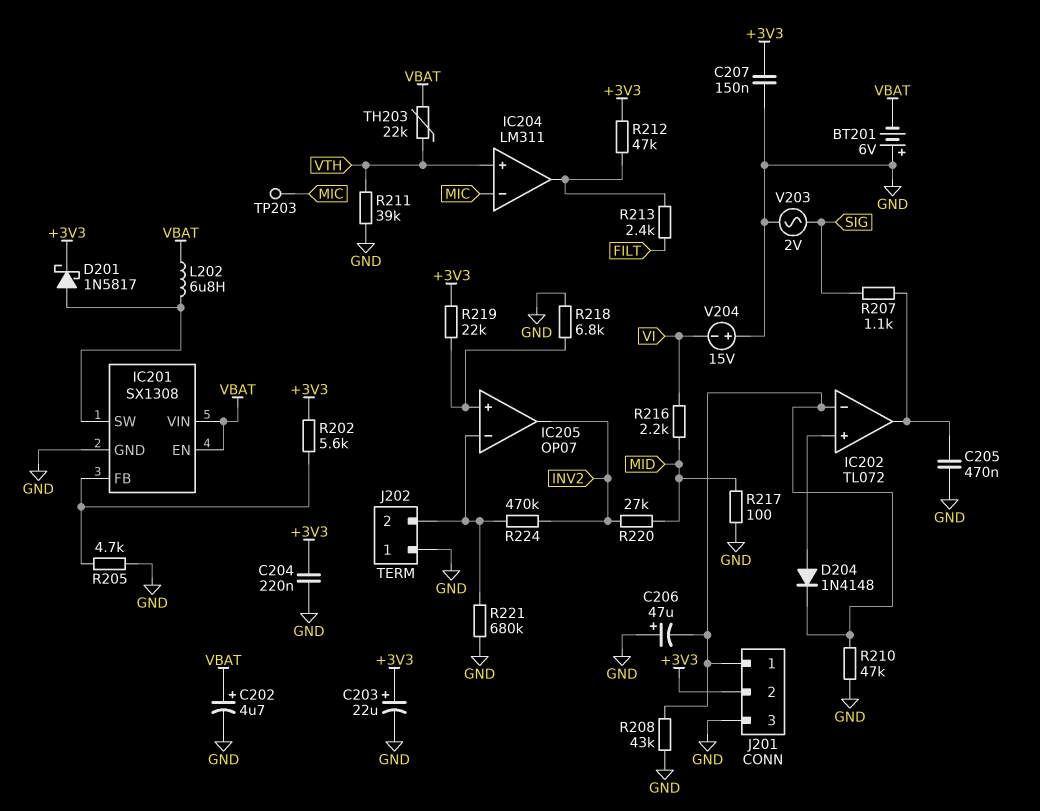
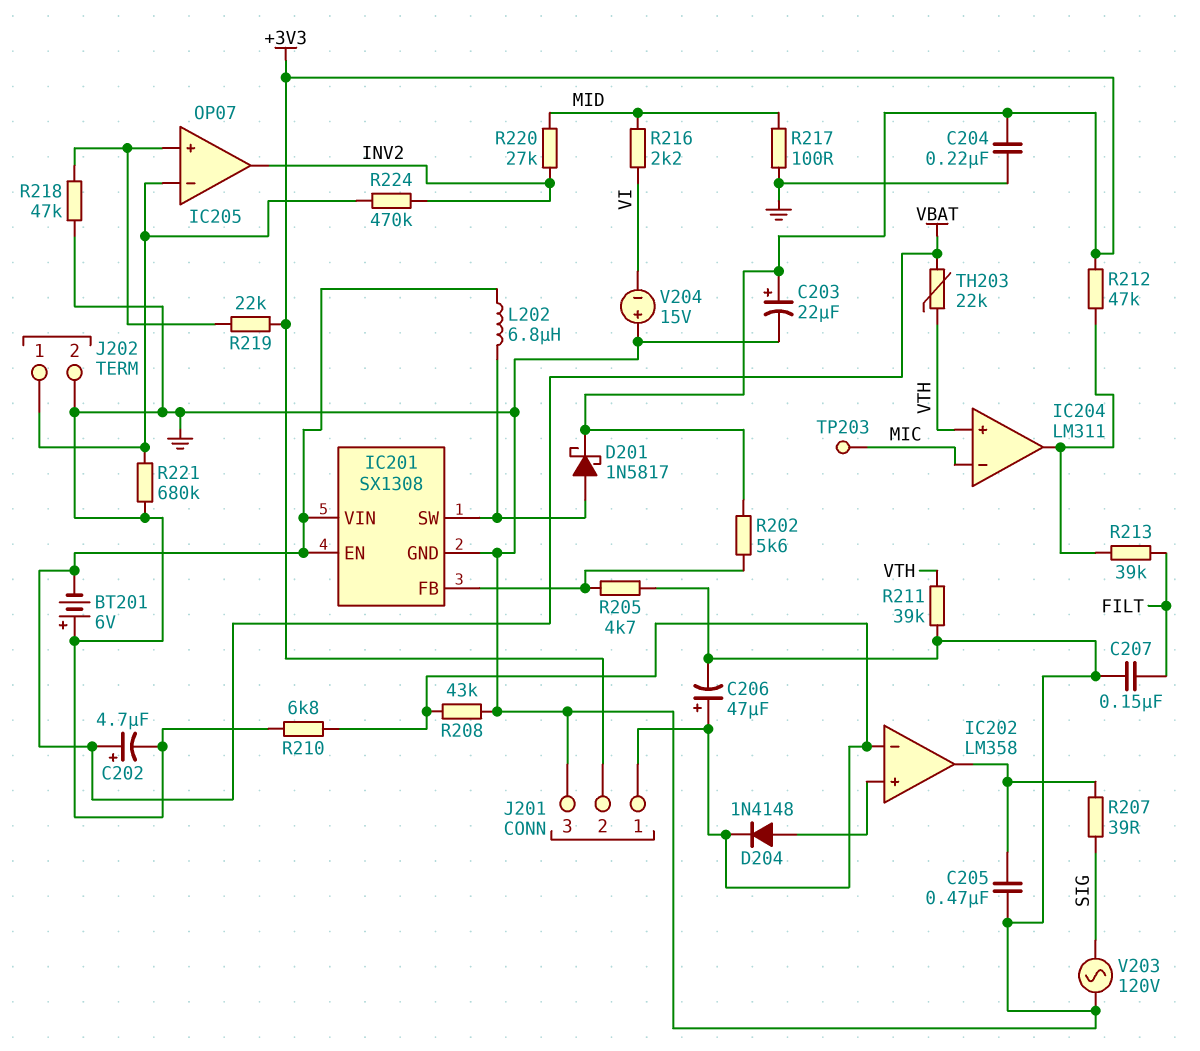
C206: 47uF (plus GND, minus IC202/in-) -> 47uF (plus IC202/in-, minus GND)
C207: 150nF (+3V3, GND) -> 150nF (FILT, GND)
IC202: TL072 -> LM358
J202 pin 1: GND -> IC205/in-
J202 pin 2: IC205/in- -> GND
R207: 1.1k (IC202/out, SIG) -> 39 (IC202/out, SIG)
R210: 47k (GND, IC202/in-) -> 6.8k (GND, IC202/in-)
R213: 2.4k (FILT, IC204/out) -> 39k (FILT, IC204/out)
R218: 6.8k (GND, IC205/in+) -> 47k (GND, IC205/in+)
V203: AC 2V (GND, SIG) -> AC 120V (GND, SIG)

